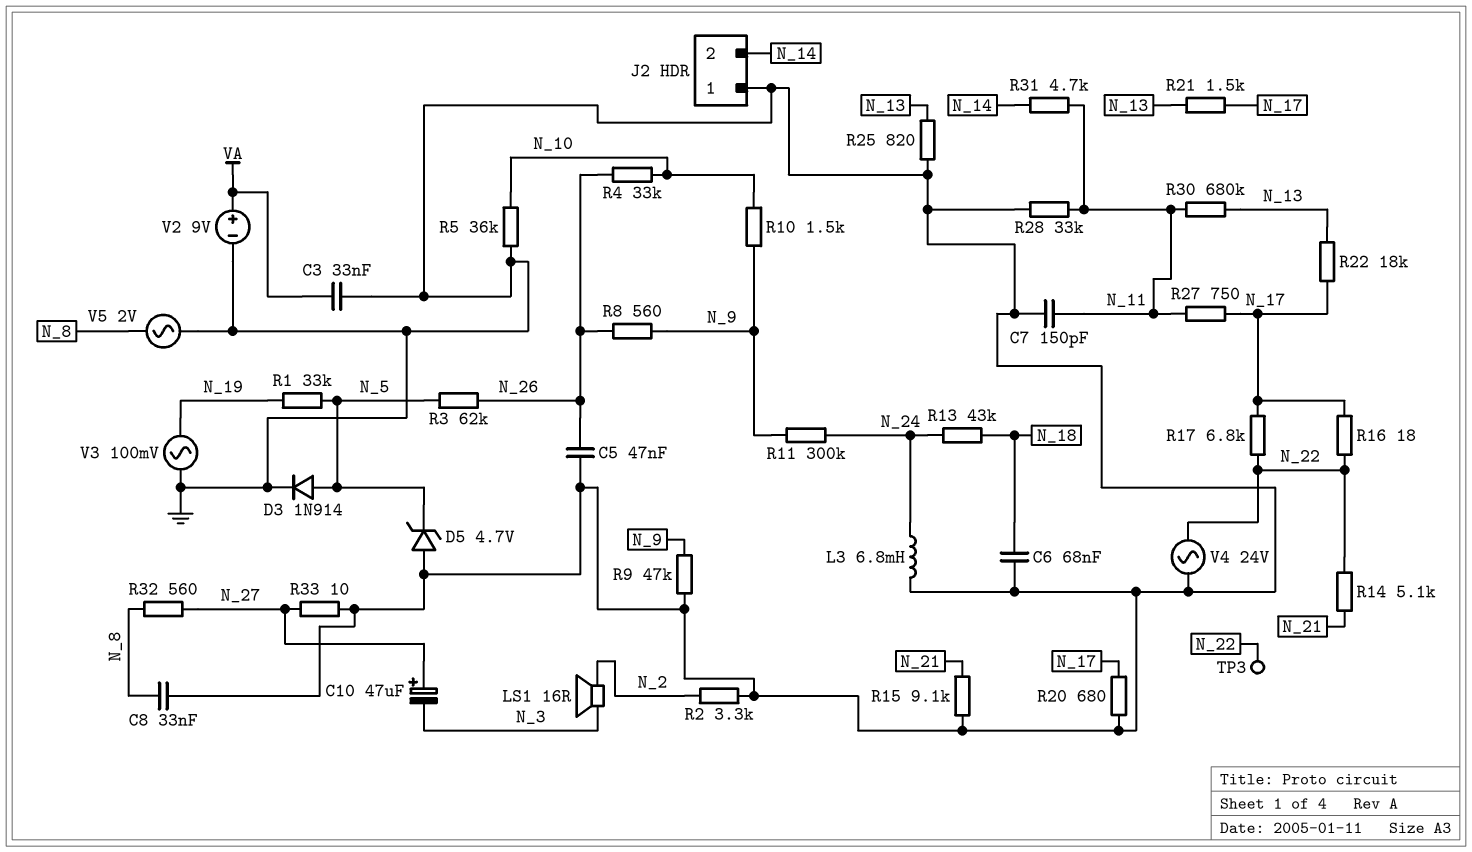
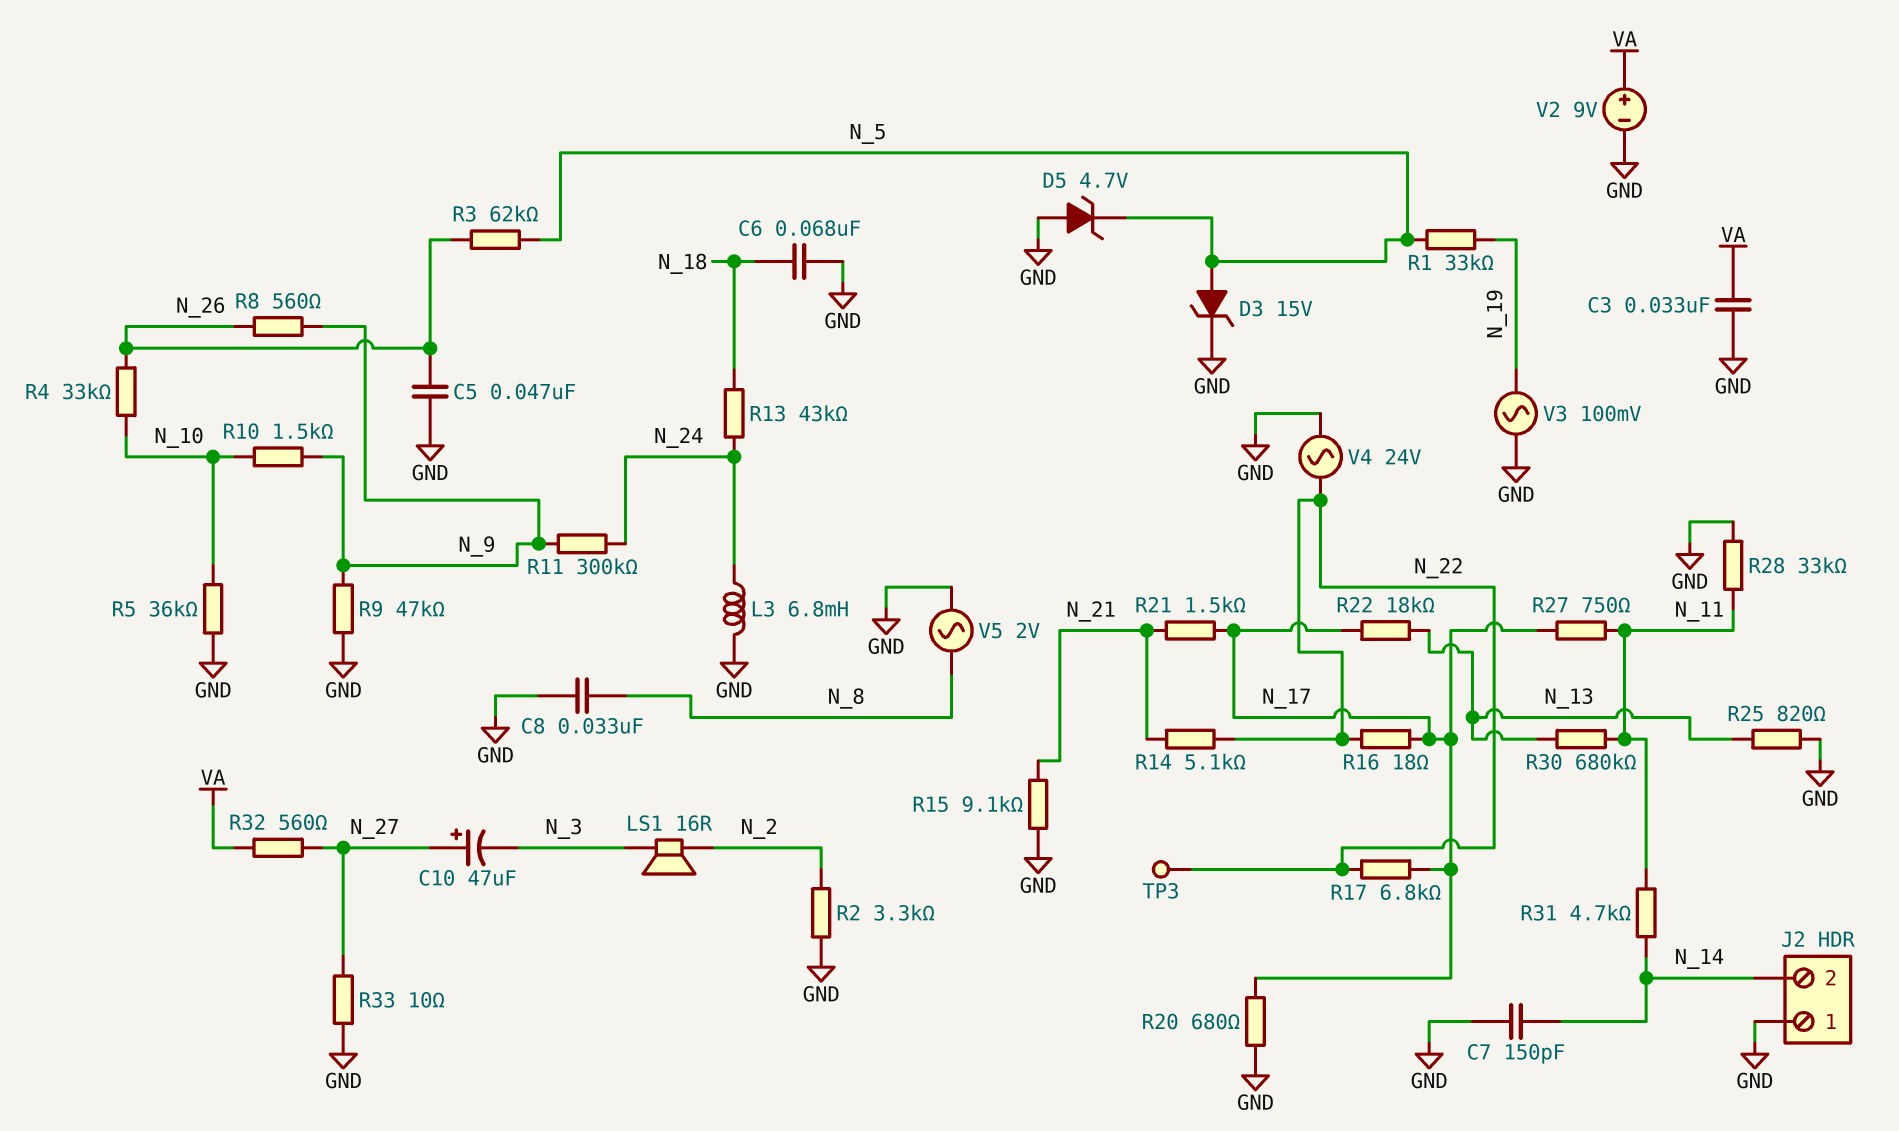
C7: 150pF (GND, N_11) -> 150pF (GND, N_14)
D3: diode 1N914 (A N_5, K GND) -> zener 15V (A N_5, K GND)
R21: 1.5k (N_13, N_17) -> 1.5k (N_17, N_21)
R32: 560 (N_8, N_27) -> 560 (N_27, VA)

